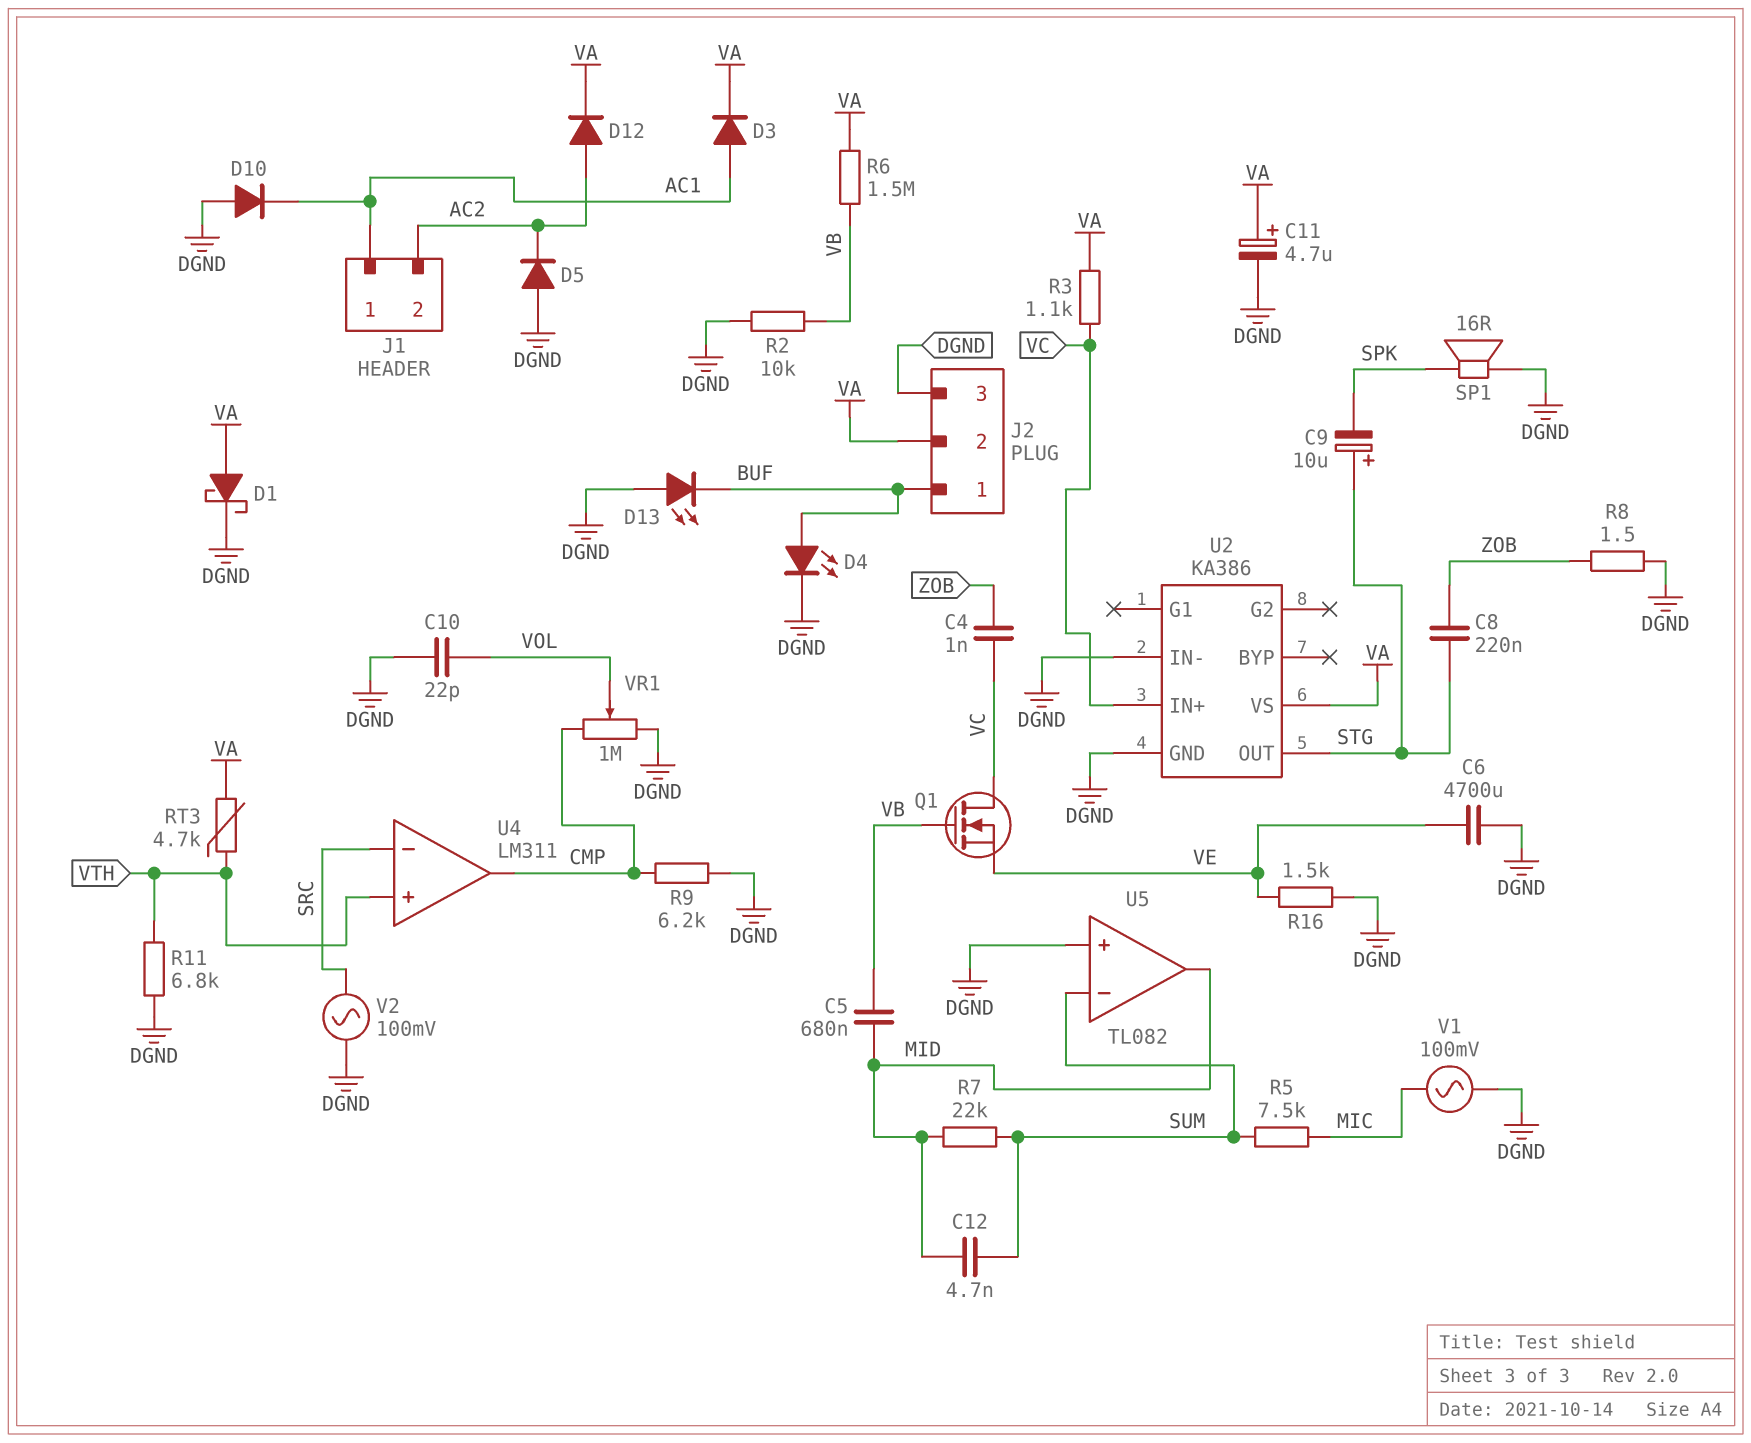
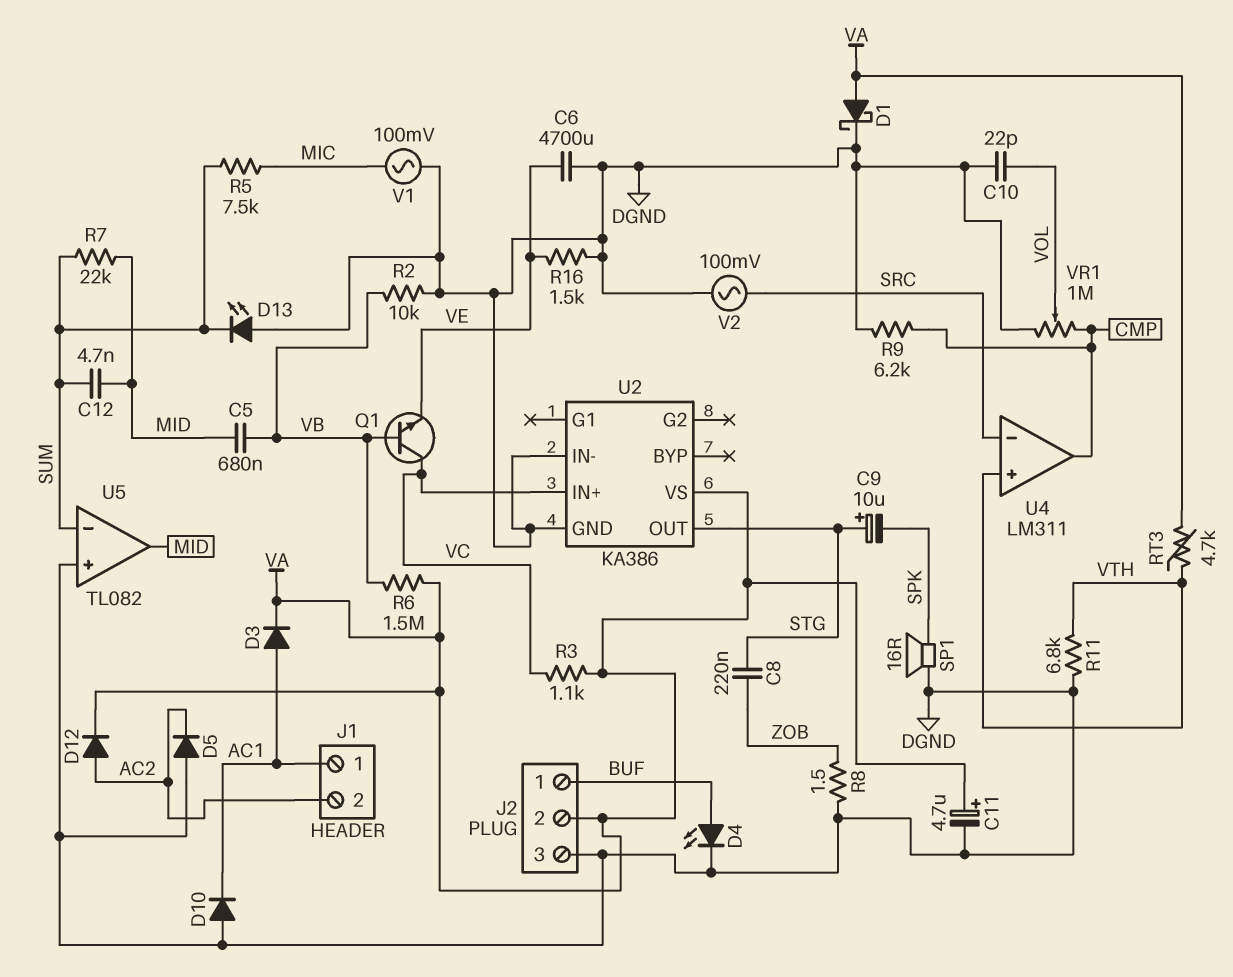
C4: 1nF (VC, ZOB) -> none
D13: LED (A DGND, K BUF) -> LED (A DGND, K SUM)
Q1: NMOS (G VB, D VC, S VE) -> NPN (B VB, C VC, E VE)

